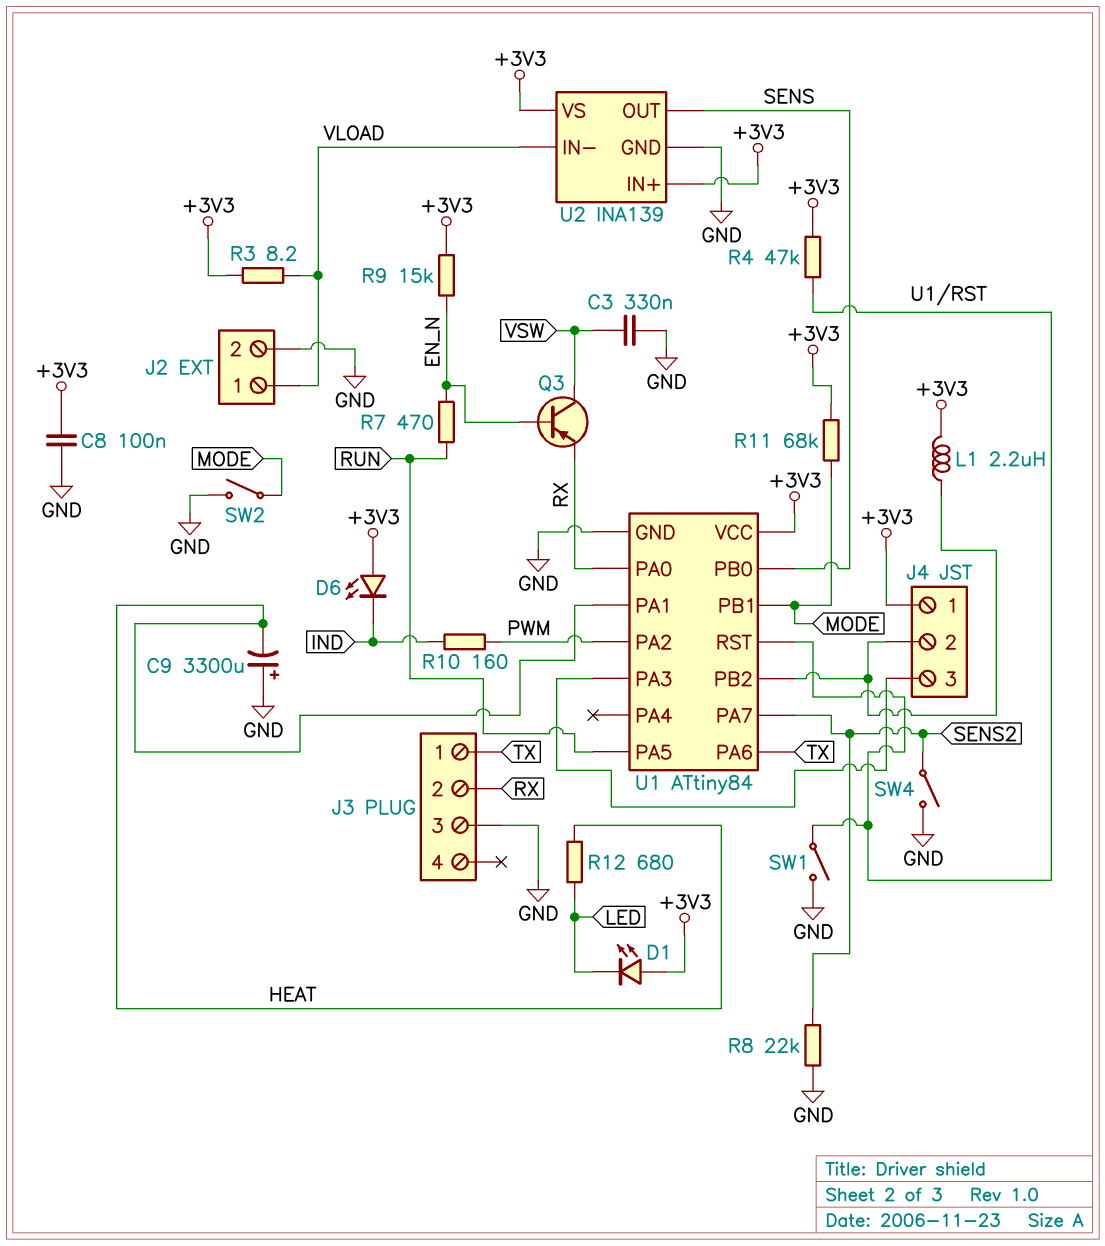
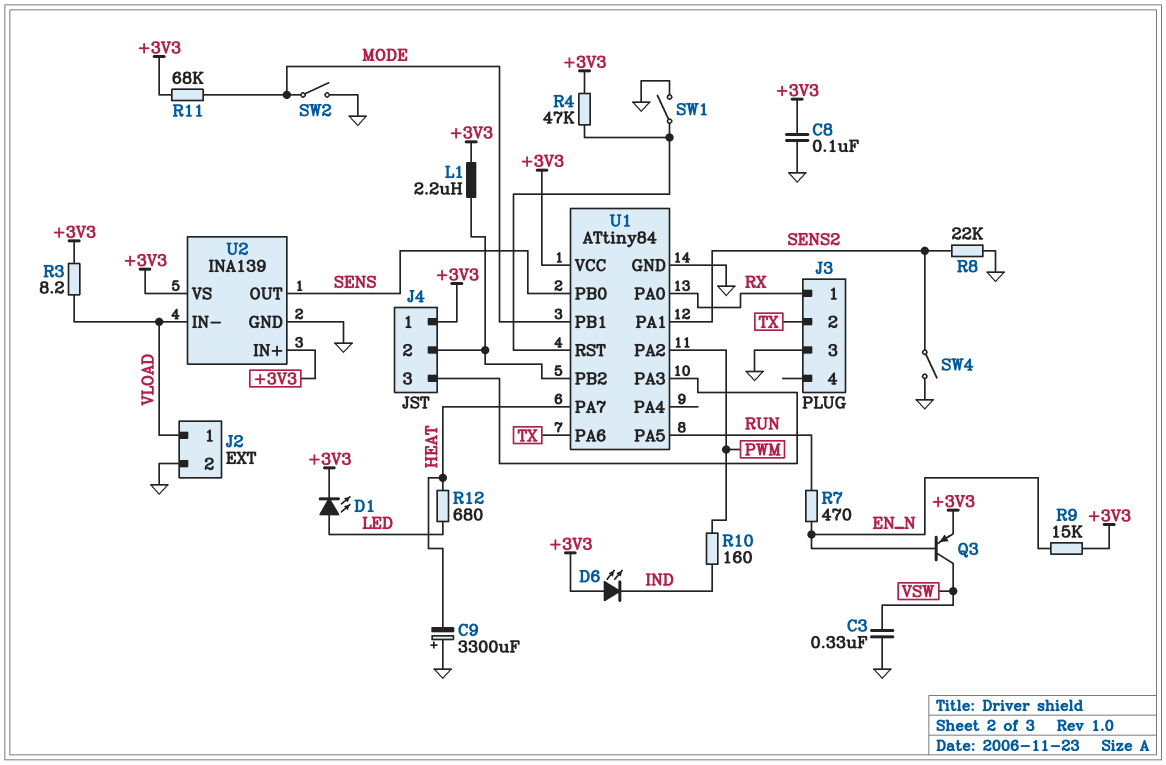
D1: LED (A +3V3, K LED) -> LED (A LED, K +3V3)
J3 pin 1: TX -> RX
J3 pin 2: RX -> TX
Q3: PNP (B EN_N, C VSW, E RX) -> PNP (B EN_N, C VSW, E +3V3)
U1 pin PA1: HEAT -> SENS2
U1 pin PA7: SENS2 -> HEAT

